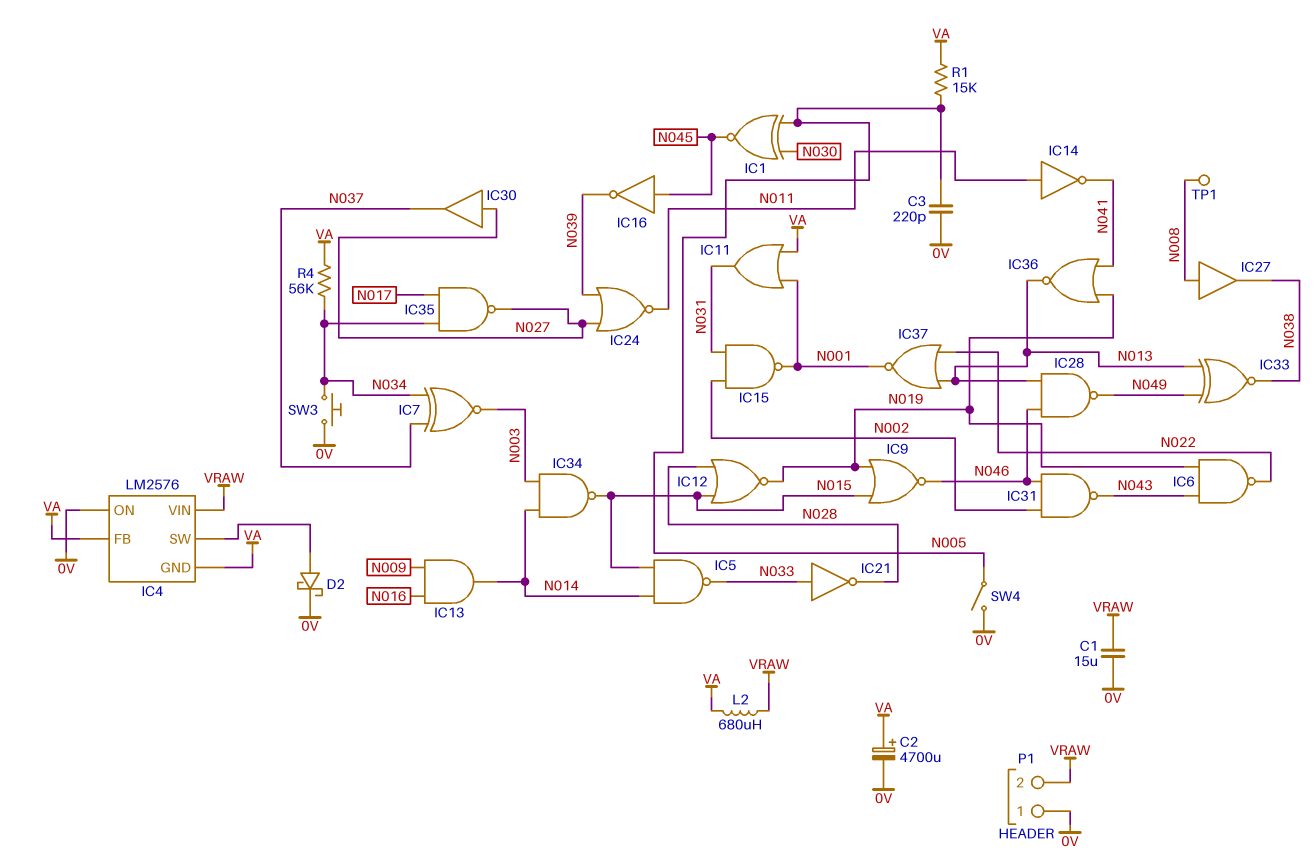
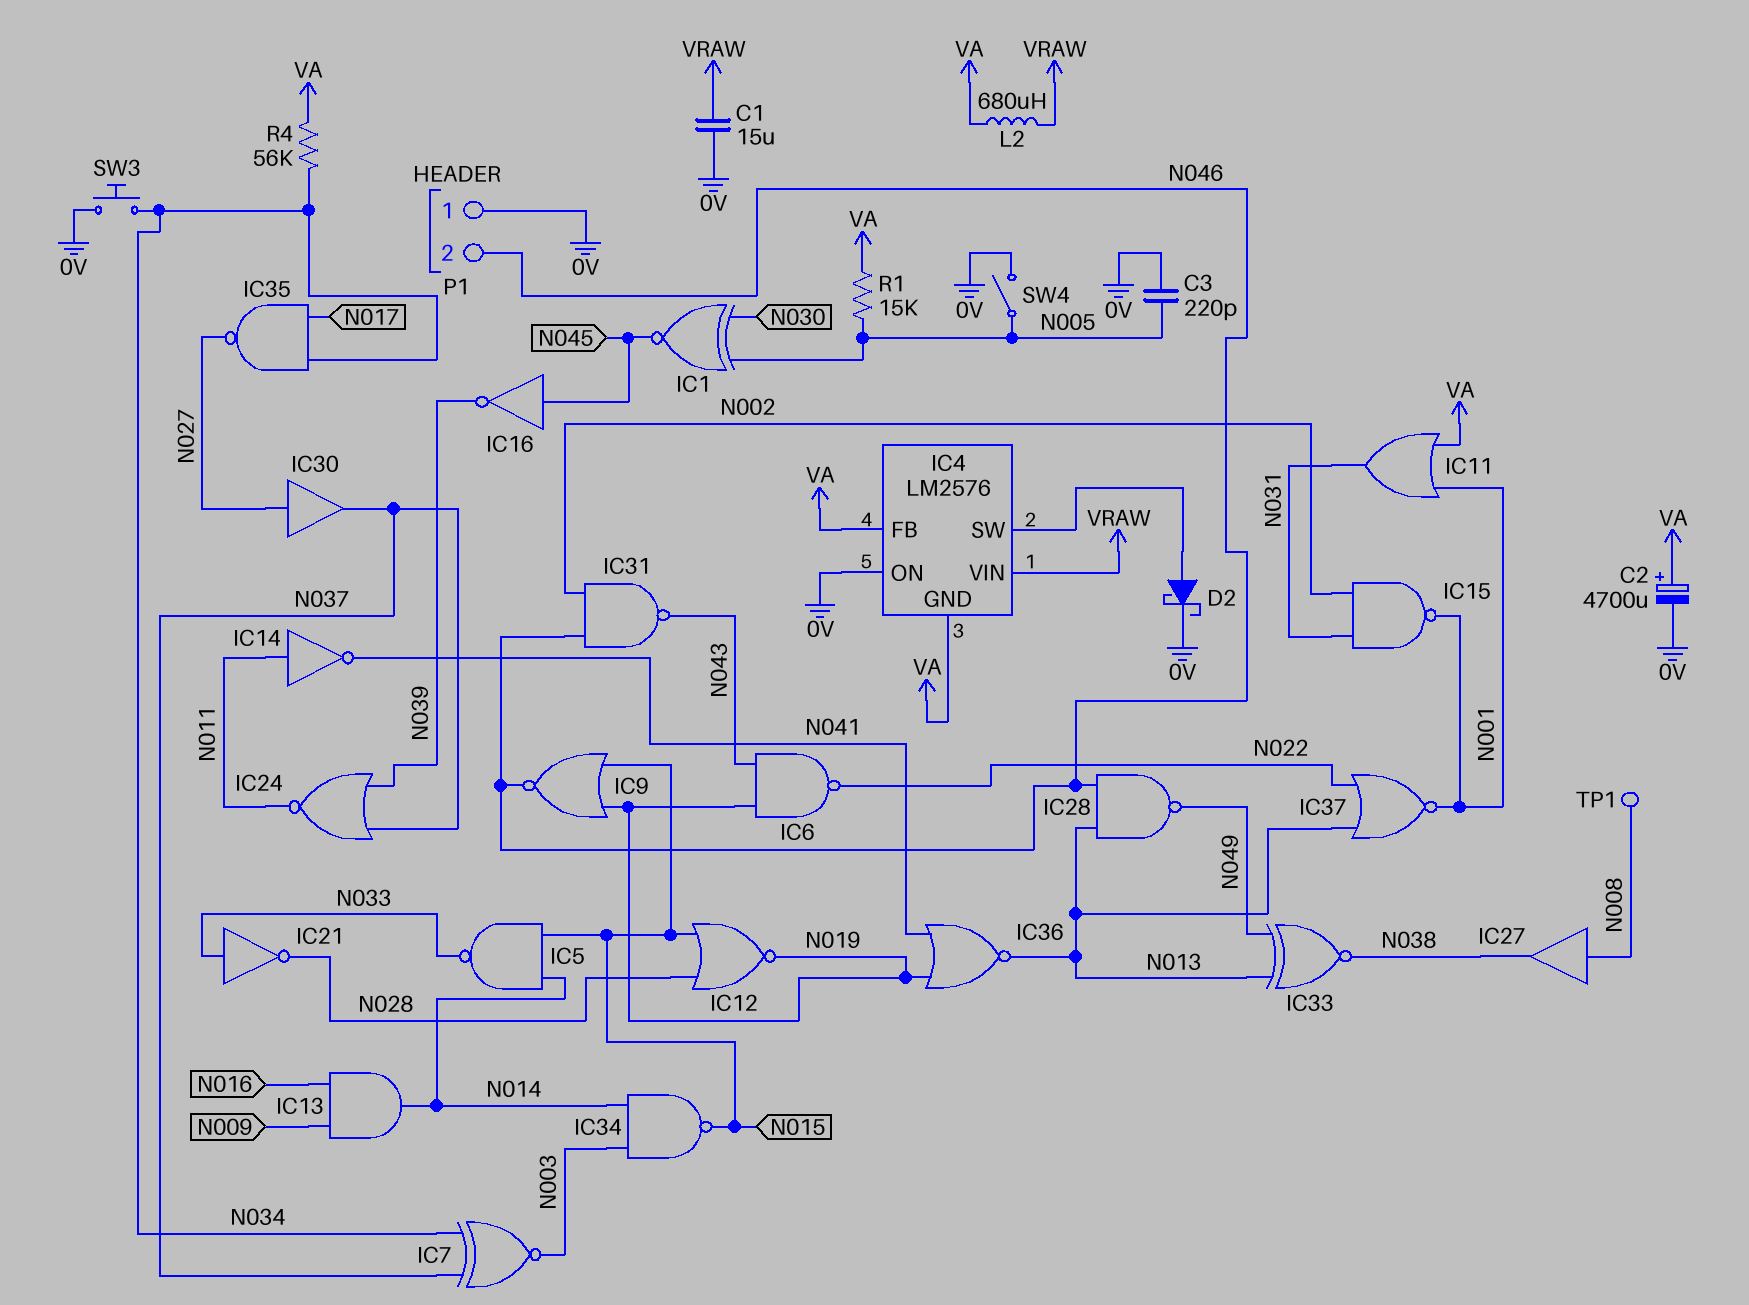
IC24: NOR (in N027, in N039, out N011) -> NOR (in N037, in N039, out N011)
P1 pin 2: VRAW -> N046

